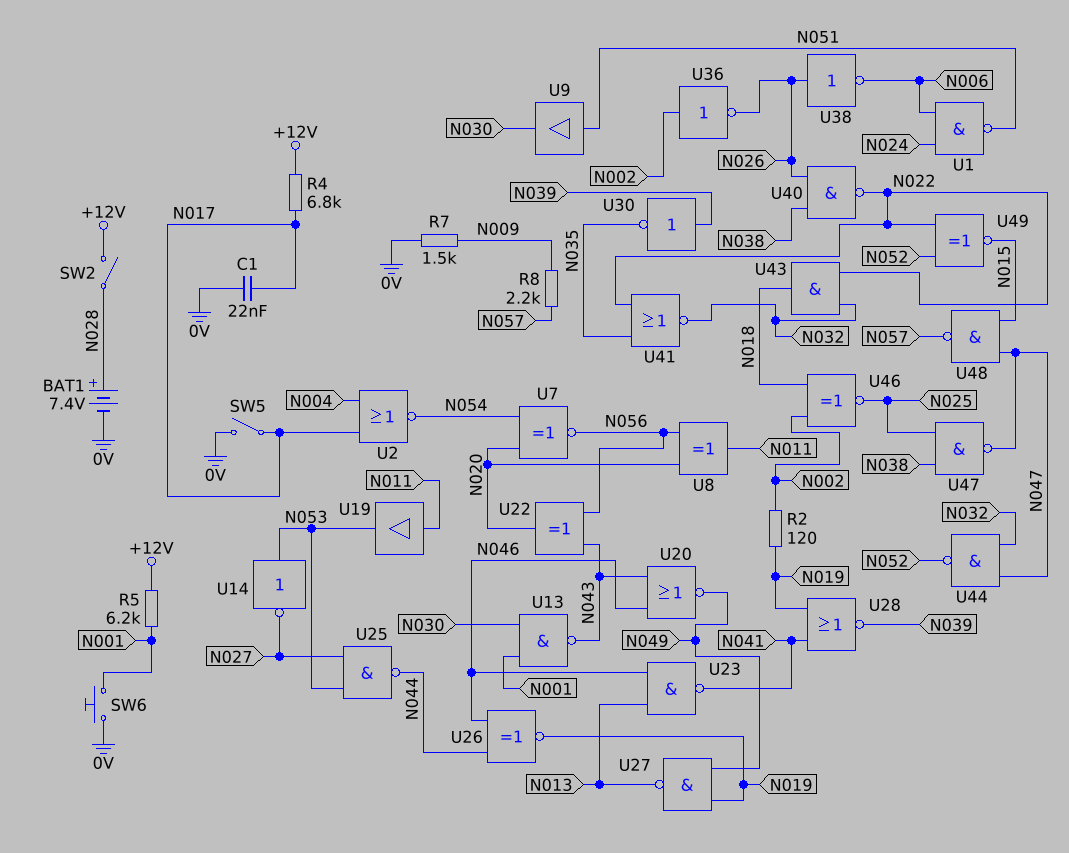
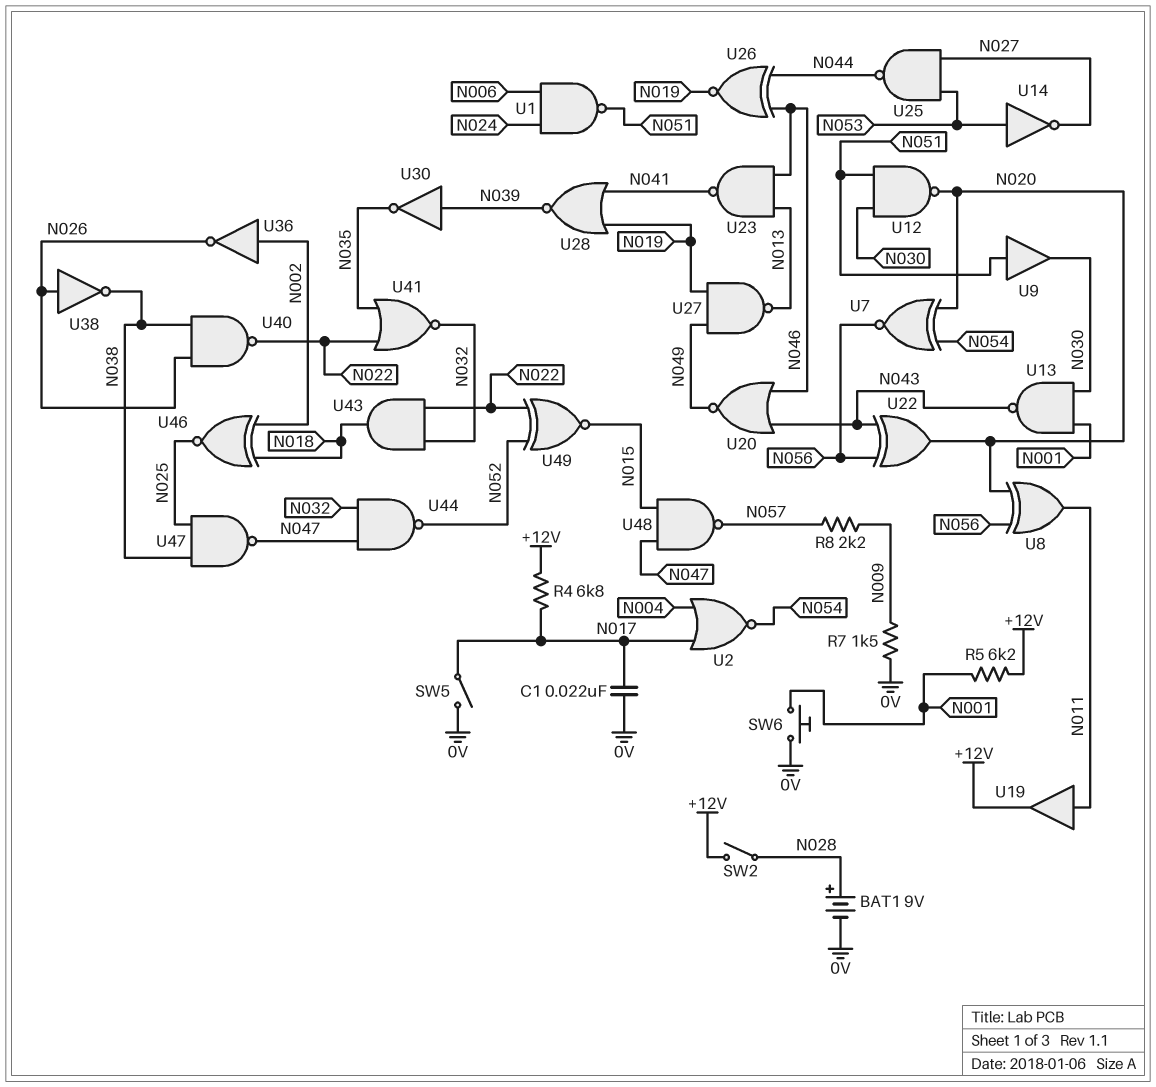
BAT1: 7.4V (plus N028, minus 0V) -> 9V (plus N028, minus 0V)
R2: 120 (N002, N019) -> none
U12: none -> NAND (in N030, in N051, out N020)
U19: buffer (in N011, out N053) -> buffer (in N011, out +12V)
U38: NOT (in N026, out N006) -> NOT (in N026, out N038)

